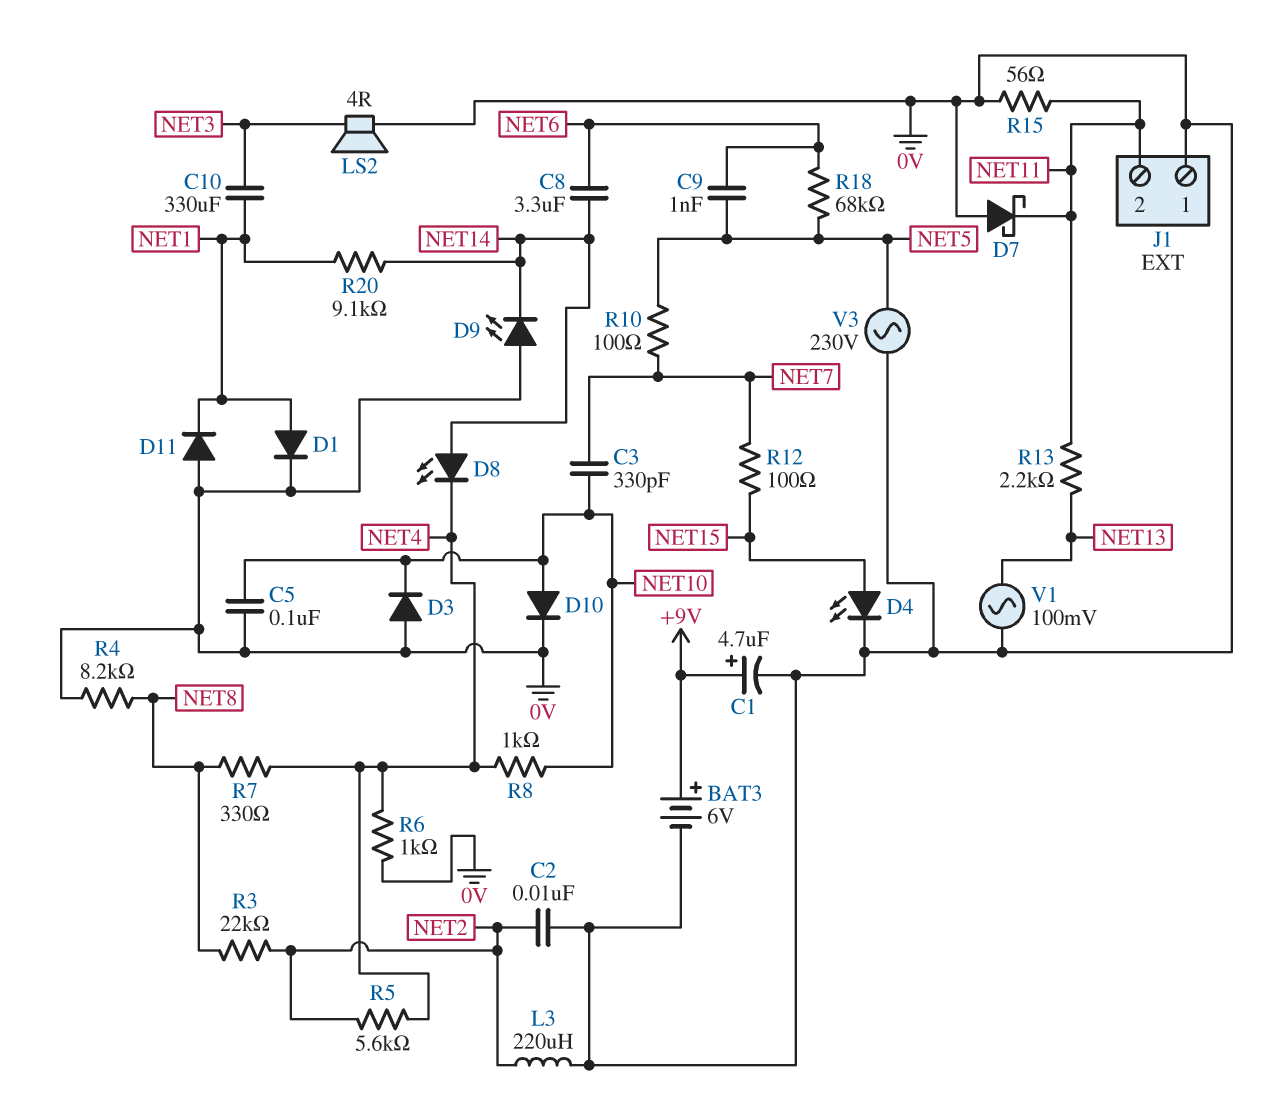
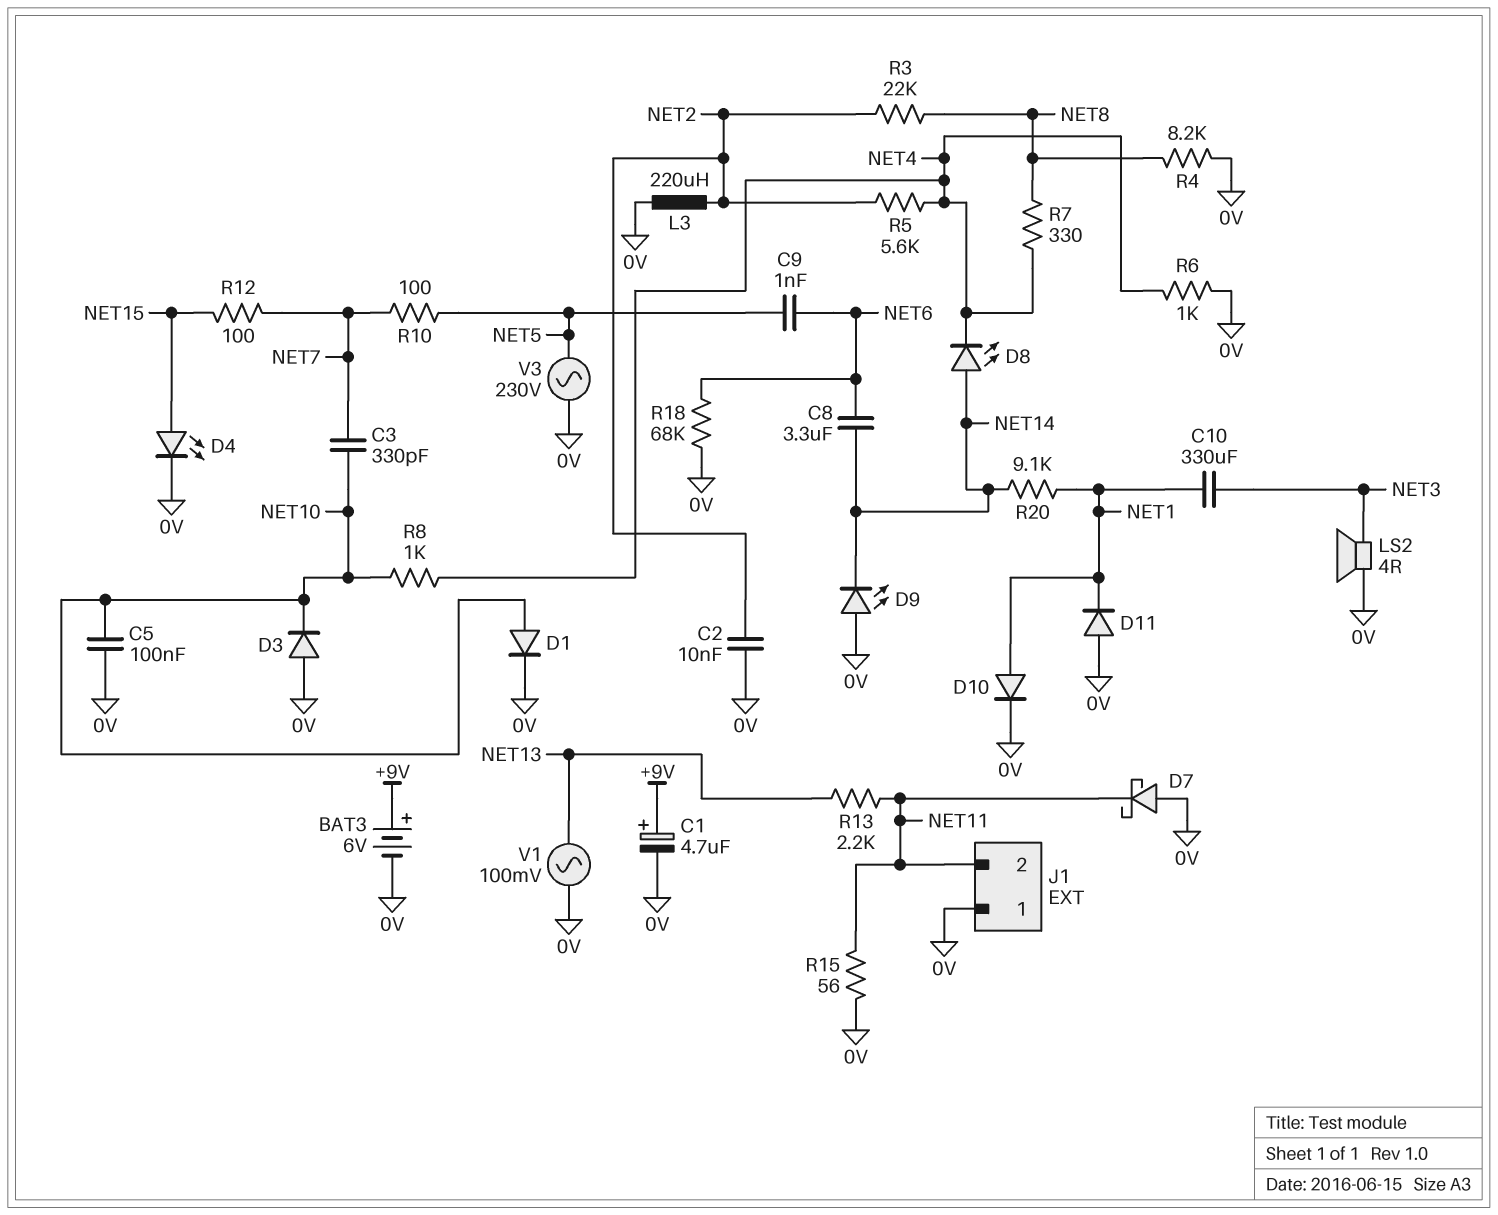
D1: diode (A NET1, K 0V) -> diode (A NET10, K 0V)
D10: diode (A NET10, K 0V) -> diode (A NET1, K 0V)
R18: 68k (NET5, NET6) -> 68k (0V, NET6)

